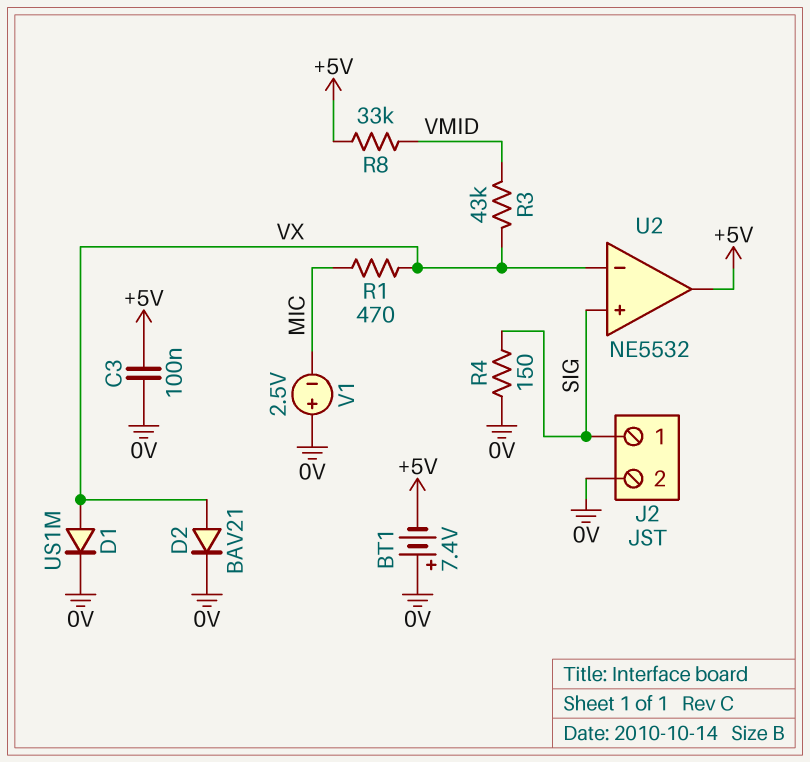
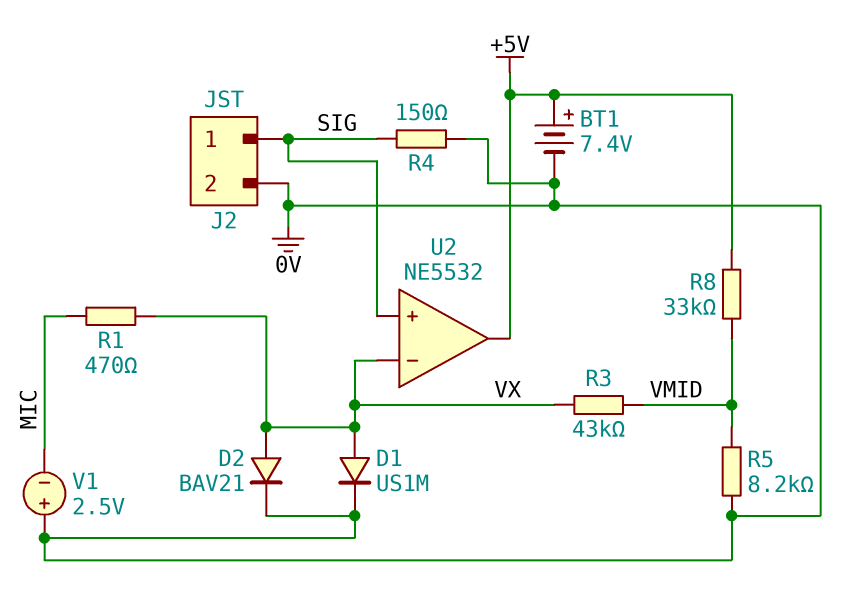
BT1: 7.4V (plus 0V, minus +5V) -> 7.4V (plus +5V, minus 0V)
C3: 100nF (+5V, 0V) -> none
R5: none -> 8.2k (0V, VMID)

